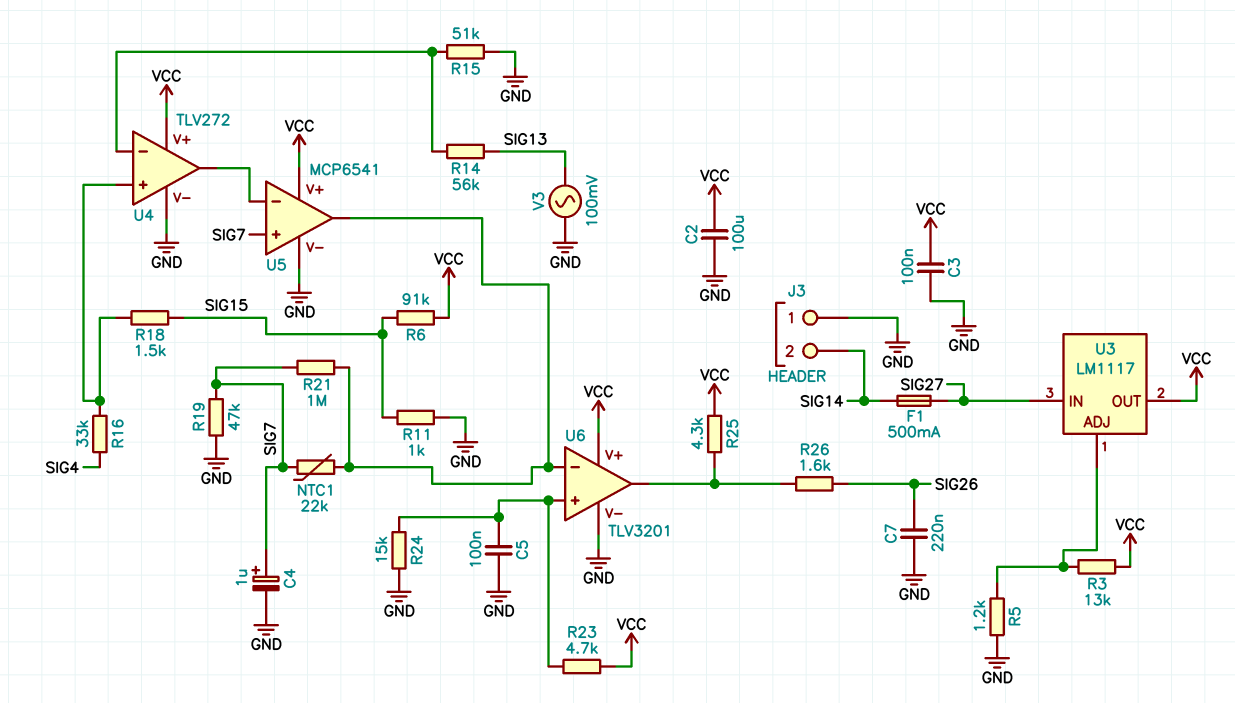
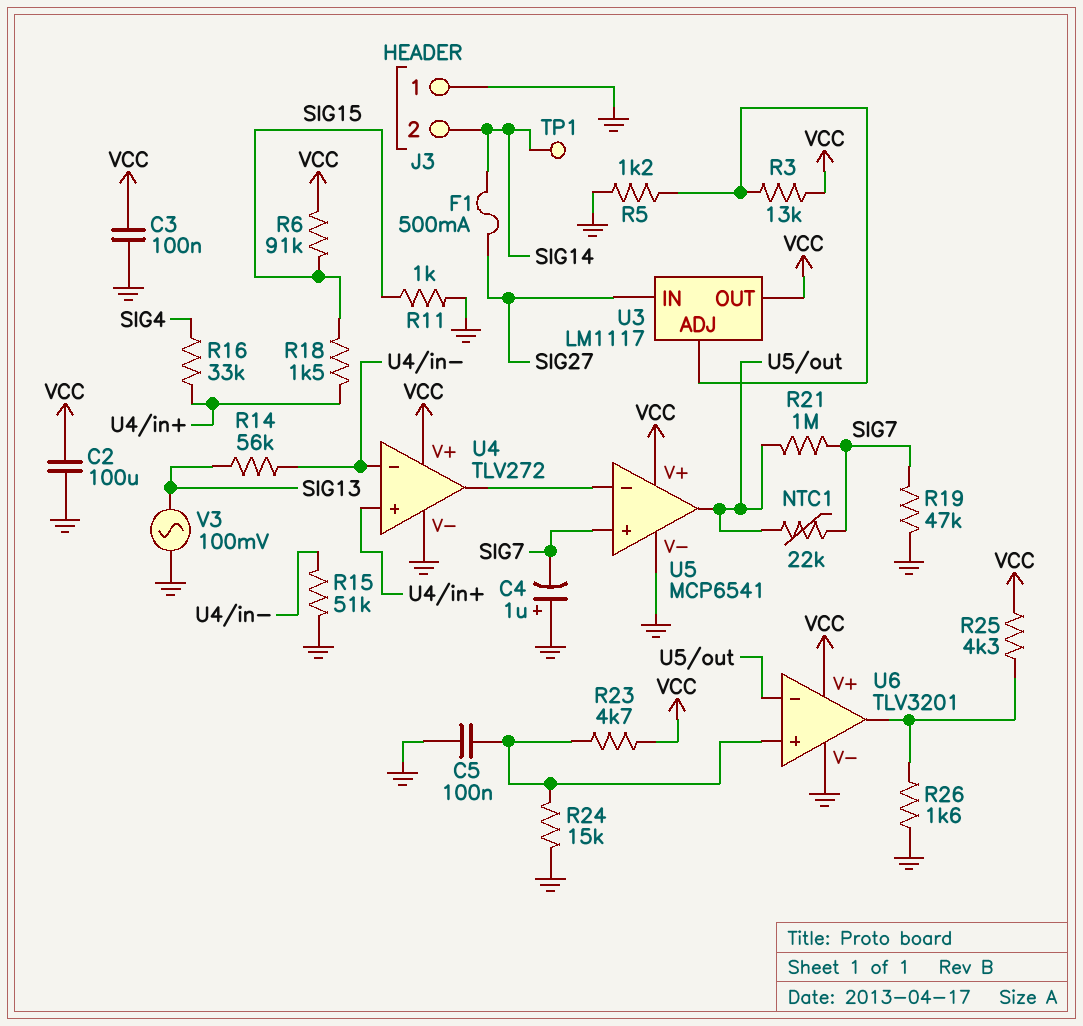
C4: 1uF (plus SIG7, minus GND) -> 1uF (plus GND, minus SIG7)
C7: 220nF (GND, SIG26) -> none
R26: 1.6k (SIG26, U6/out) -> 1.6k (GND, U6/out)
TP1: none -> test point (SIG14)

